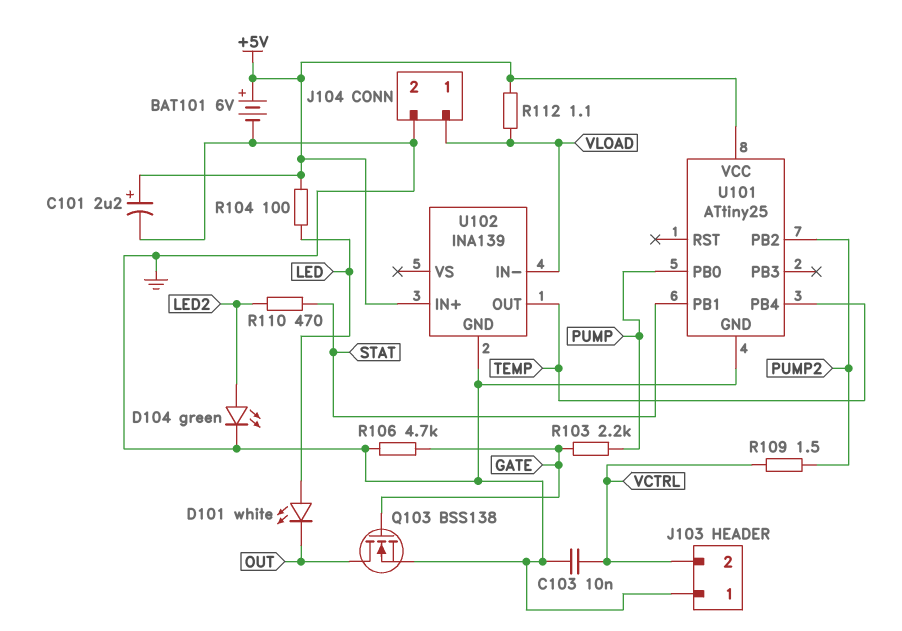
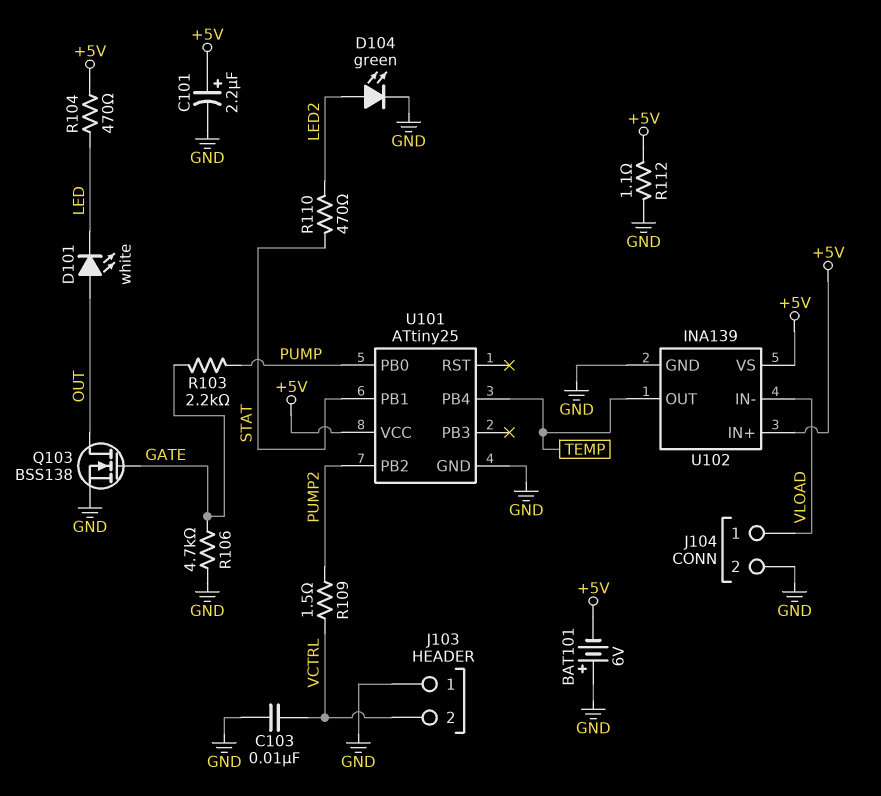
BAT101: 6V (plus +5V, minus GND) -> 6V (plus GND, minus +5V)
D101: LED white (A LED, K OUT) -> LED white (A OUT, K LED)
R104: 100 (+5V, LED) -> 470 (+5V, LED)
R112: 1.1 (+5V, VLOAD) -> 1.1 (+5V, GND)
U102 pin VS: none -> +5V

